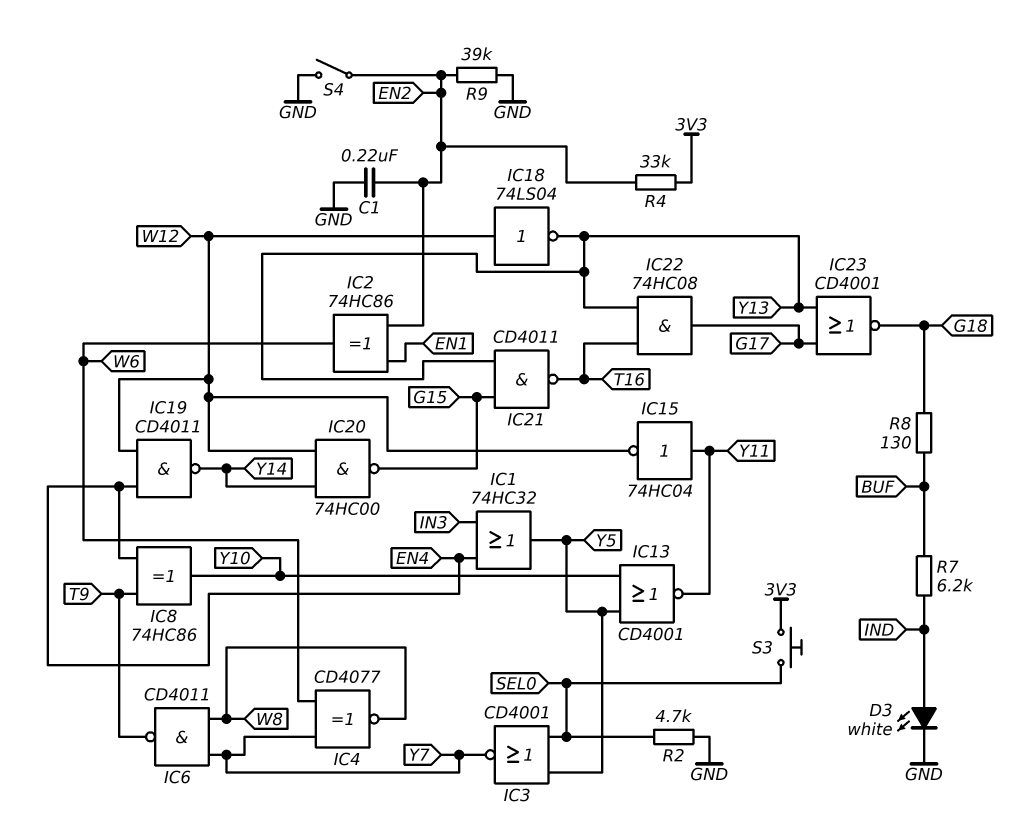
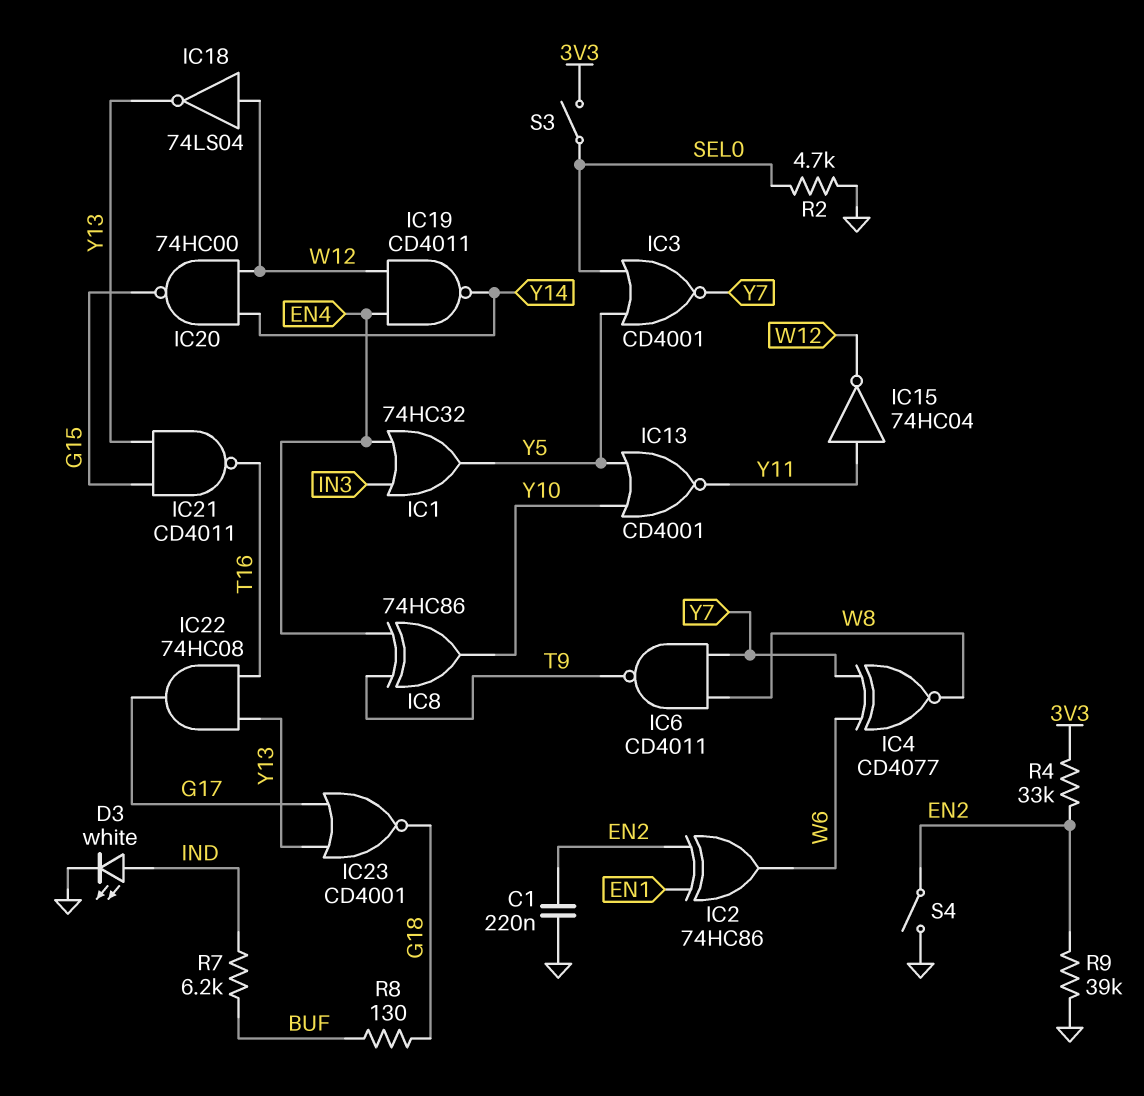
S3: button (3V3, SEL0) -> switch (3V3, SEL0)

